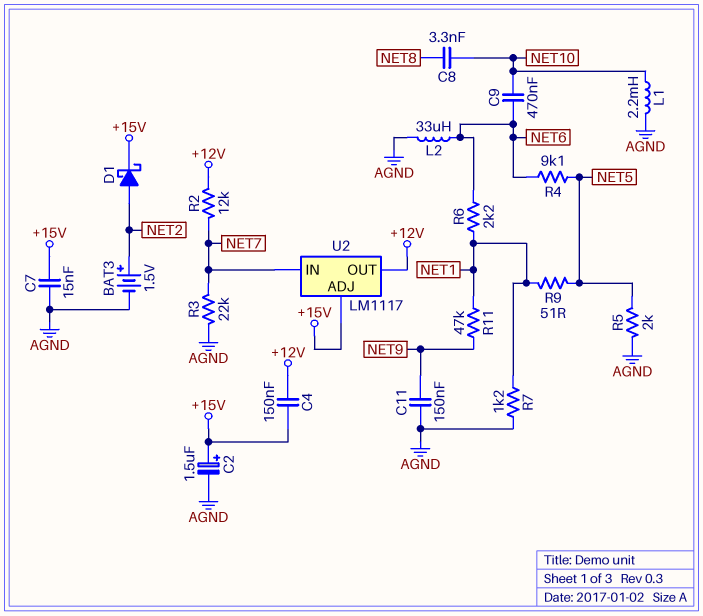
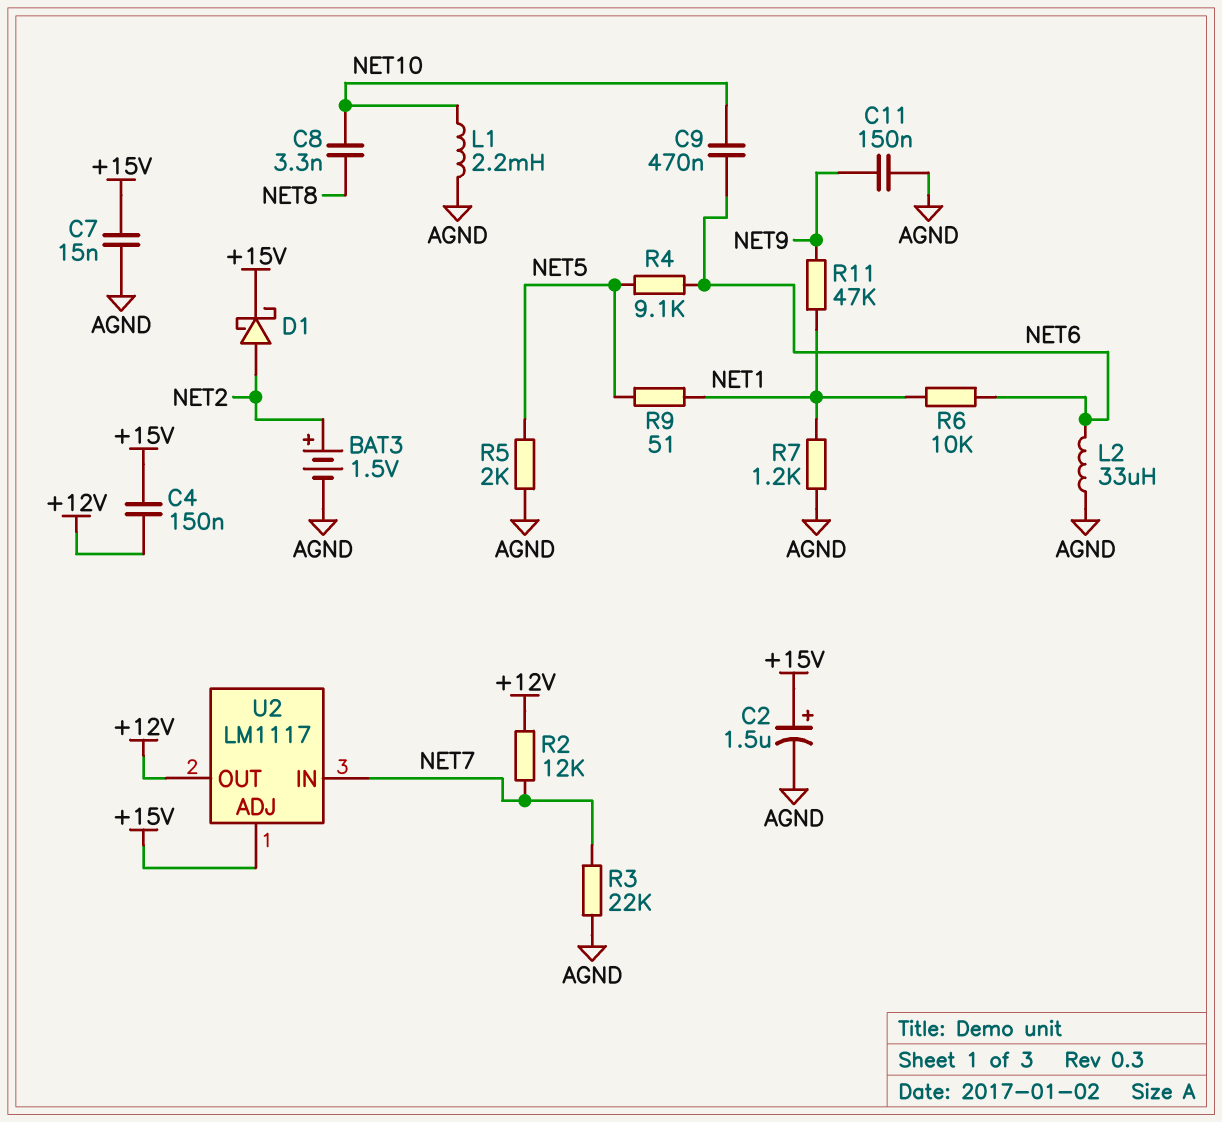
R6: 2.2k (NET1, NET6) -> 10k (NET1, NET6)

